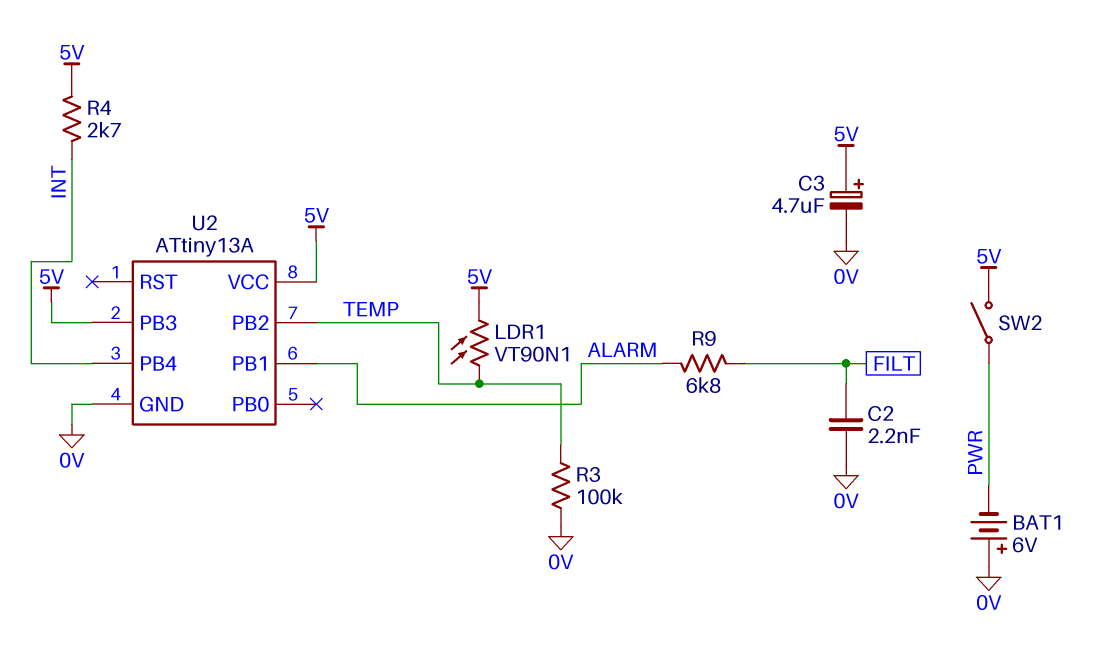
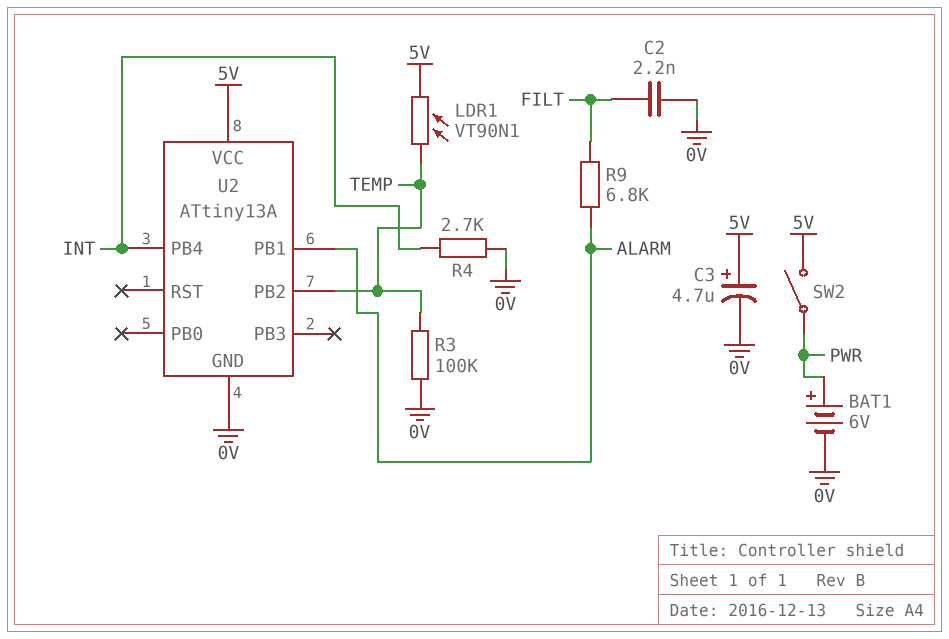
BAT1: 6V (plus 0V, minus PWR) -> 6V (plus PWR, minus 0V)
R4: 2.7k (5V, INT) -> 2.7k (0V, INT)
U2 pin PB3: 5V -> none

